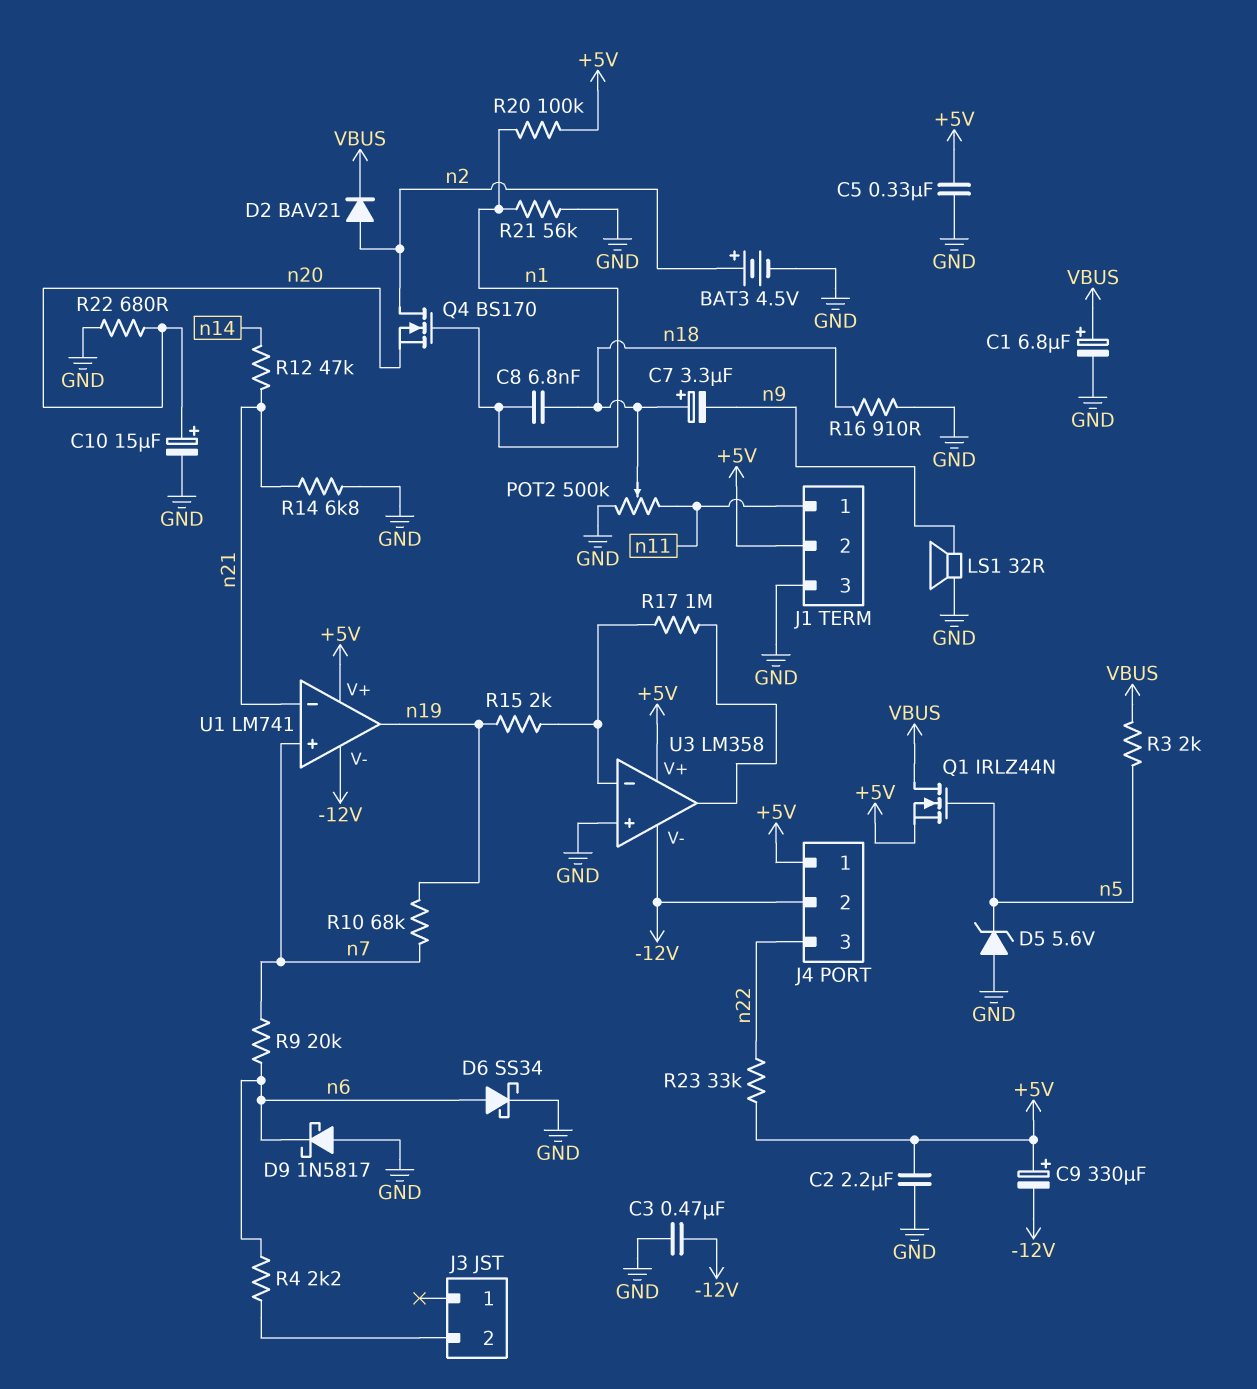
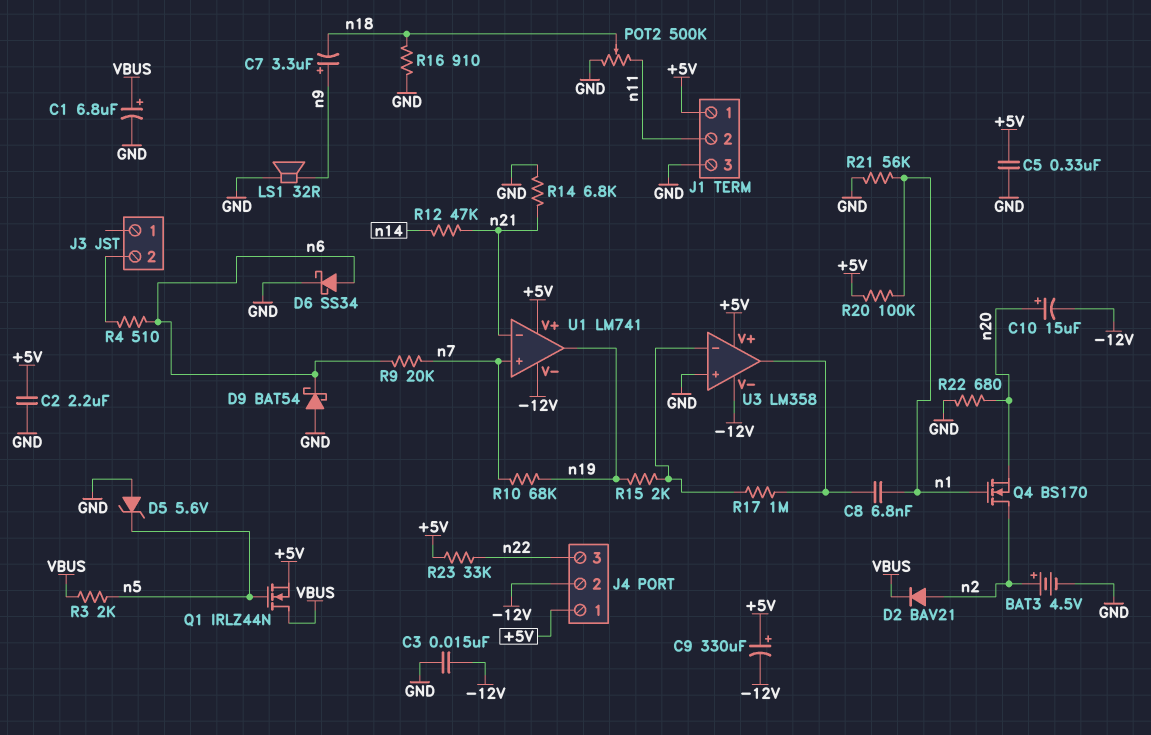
C3: 470nF (-12V, GND) -> 15nF (-12V, GND)
C7: 3.3uF (plus n18, minus n9) -> 3.3uF (plus n9, minus n18)
C8: 6.8nF (n1, n18) -> 6.8nF (U3/out, n1)
C10: 15uF (plus n20, minus GND) -> 15uF (plus n20, minus -12V)
D9: schottky 1N5817 (A GND, K n6) -> schottky BAT54 (A GND, K n6)
J1 pin 1: n11 -> +5V
J1 pin 2: +5V -> n11
R4: 2.2k (J3/2, n6) -> 510 (J3/2, n6)

